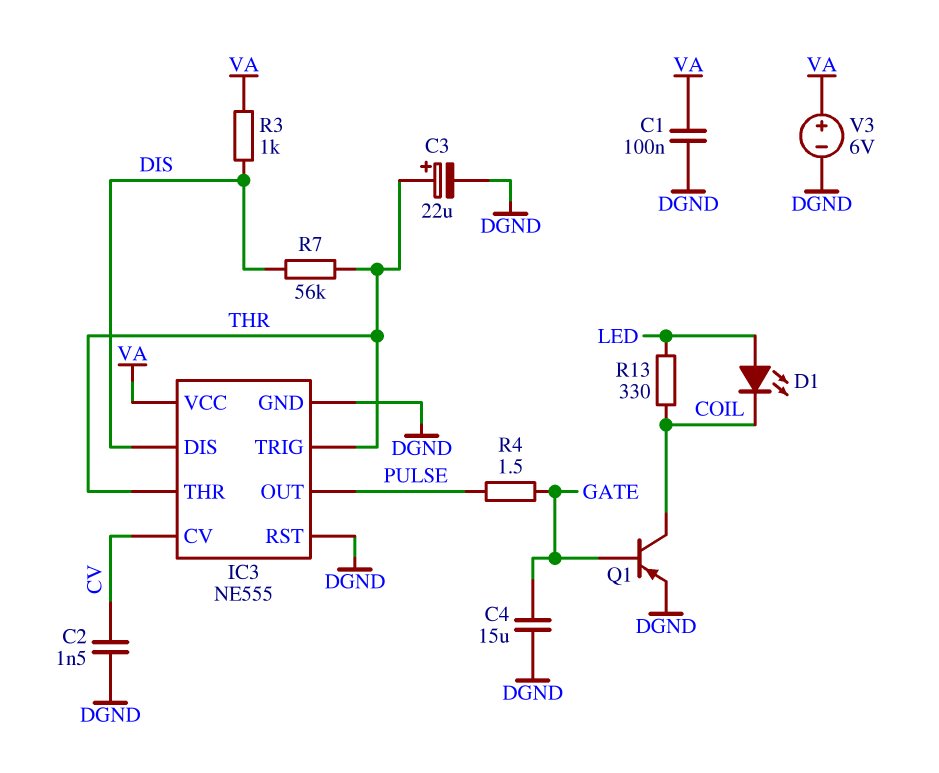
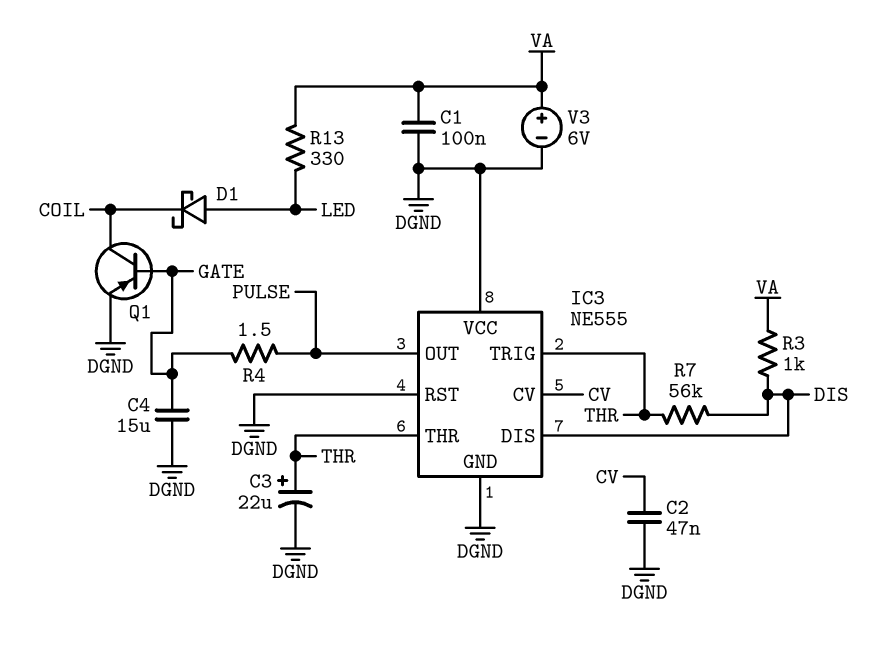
C2: 1.5nF (CV, DGND) -> 47nF (CV, DGND)
D1: LED (A LED, K COIL) -> schottky (A LED, K COIL)
IC3 pin VCC: VA -> DGND
R13: 330 (COIL, LED) -> 330 (LED, VA)

